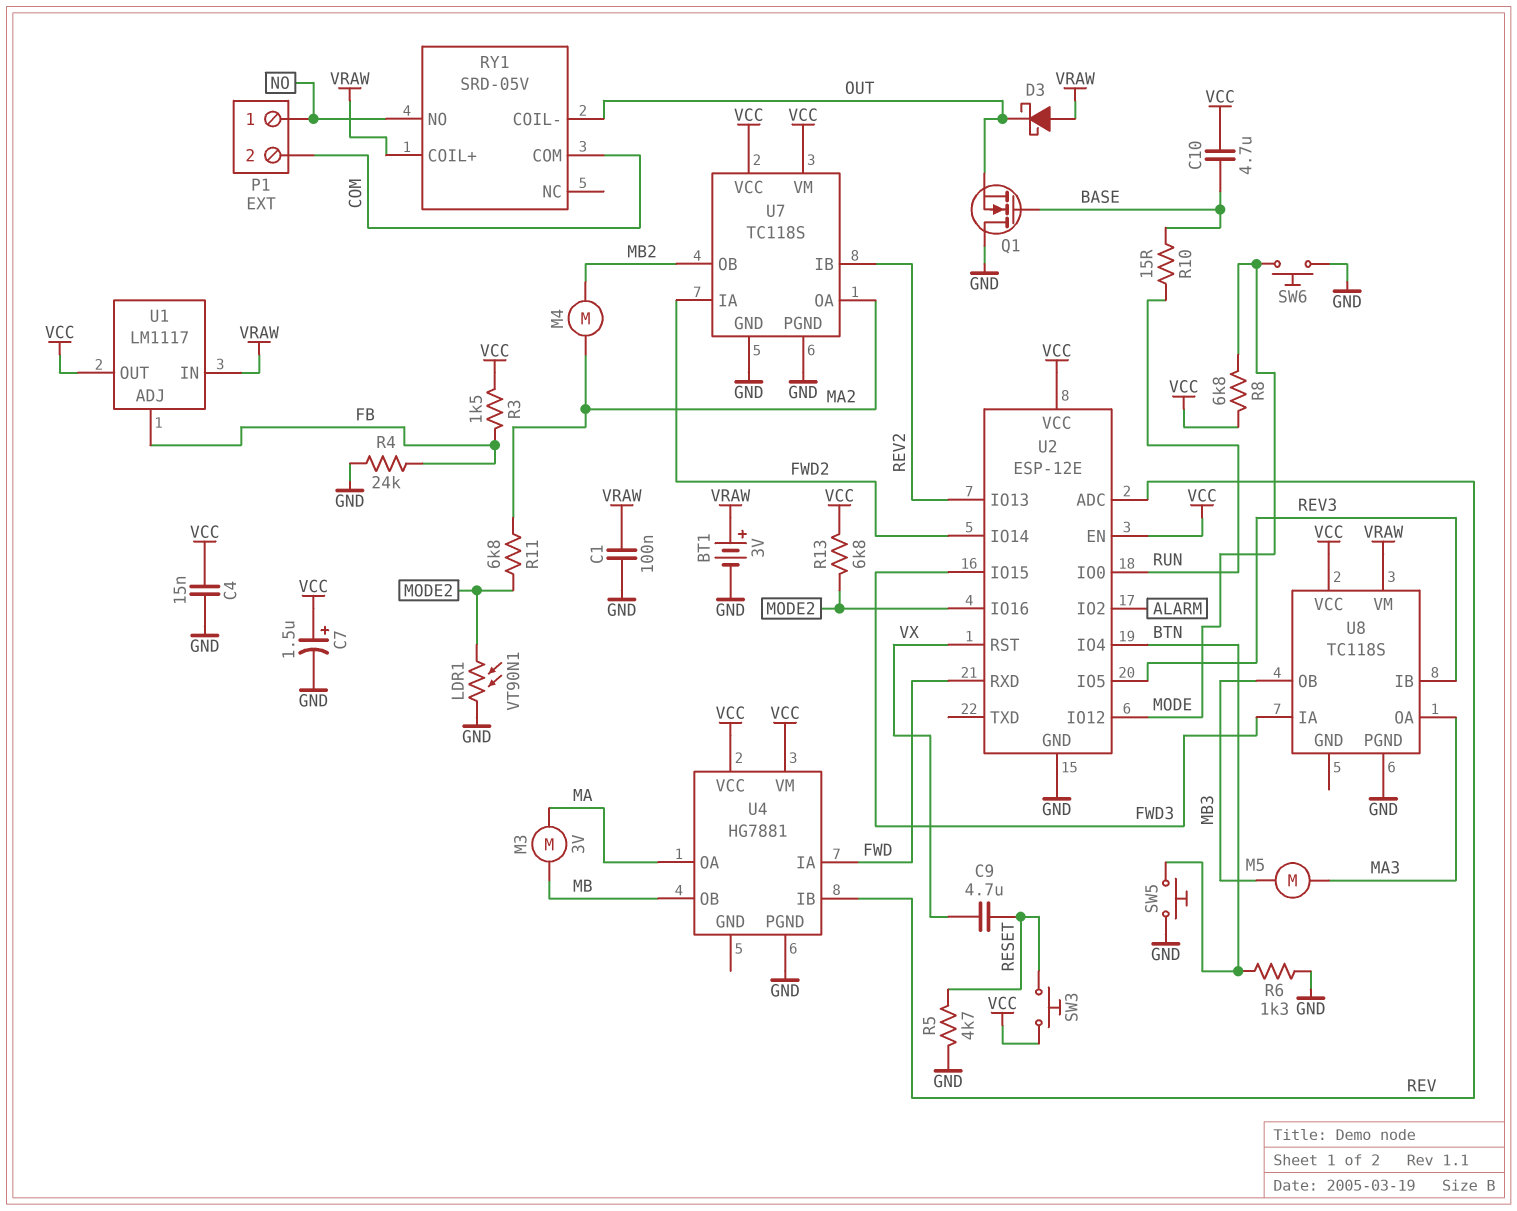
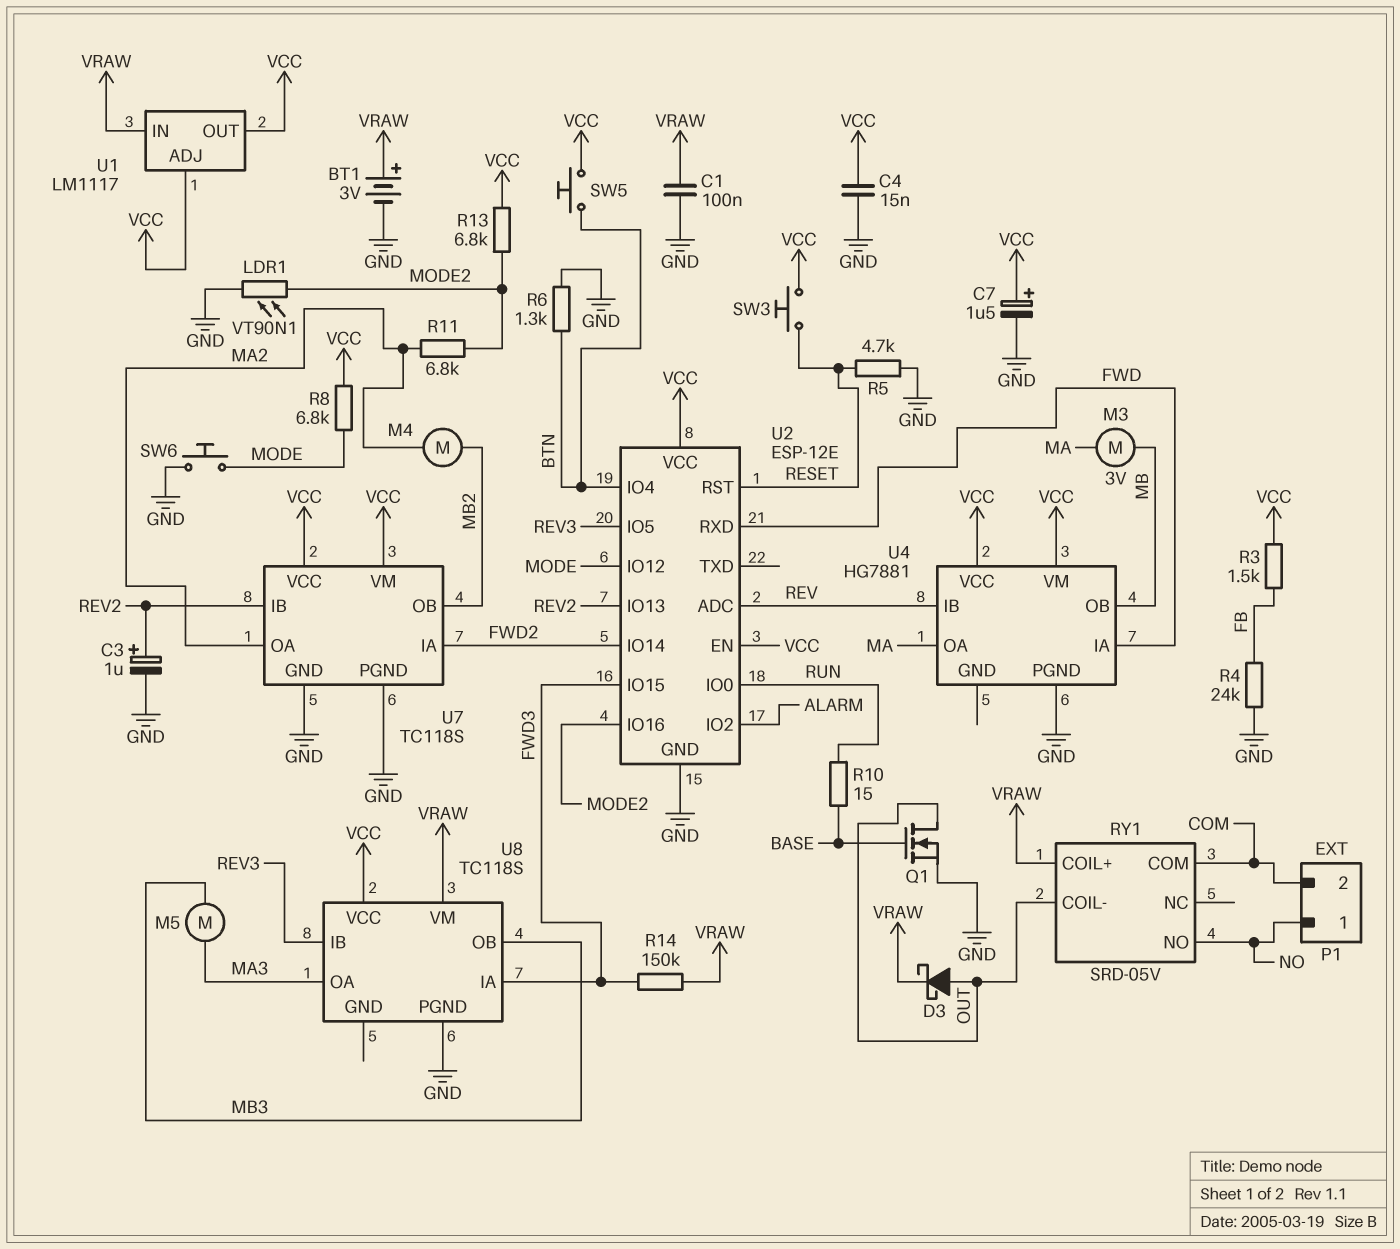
C3: none -> 1uF (plus REV2, minus GND)
C9: 4.7uF (RESET, VX) -> none
C10: 4.7uF (BASE, VCC) -> none
D3: schottky (A VRAW, K OUT) -> schottky (A OUT, K VRAW)
Q1: NMOS (G BASE, D GND, S OUT) -> NMOS (G BASE, D OUT, S GND)
R14: none -> 150k (FWD3, VRAW)
SW5: button (BTN, GND) -> button (BTN, VCC)
U1 pin ADJ: FB -> VCC
U2 pin RST: VX -> RESET

